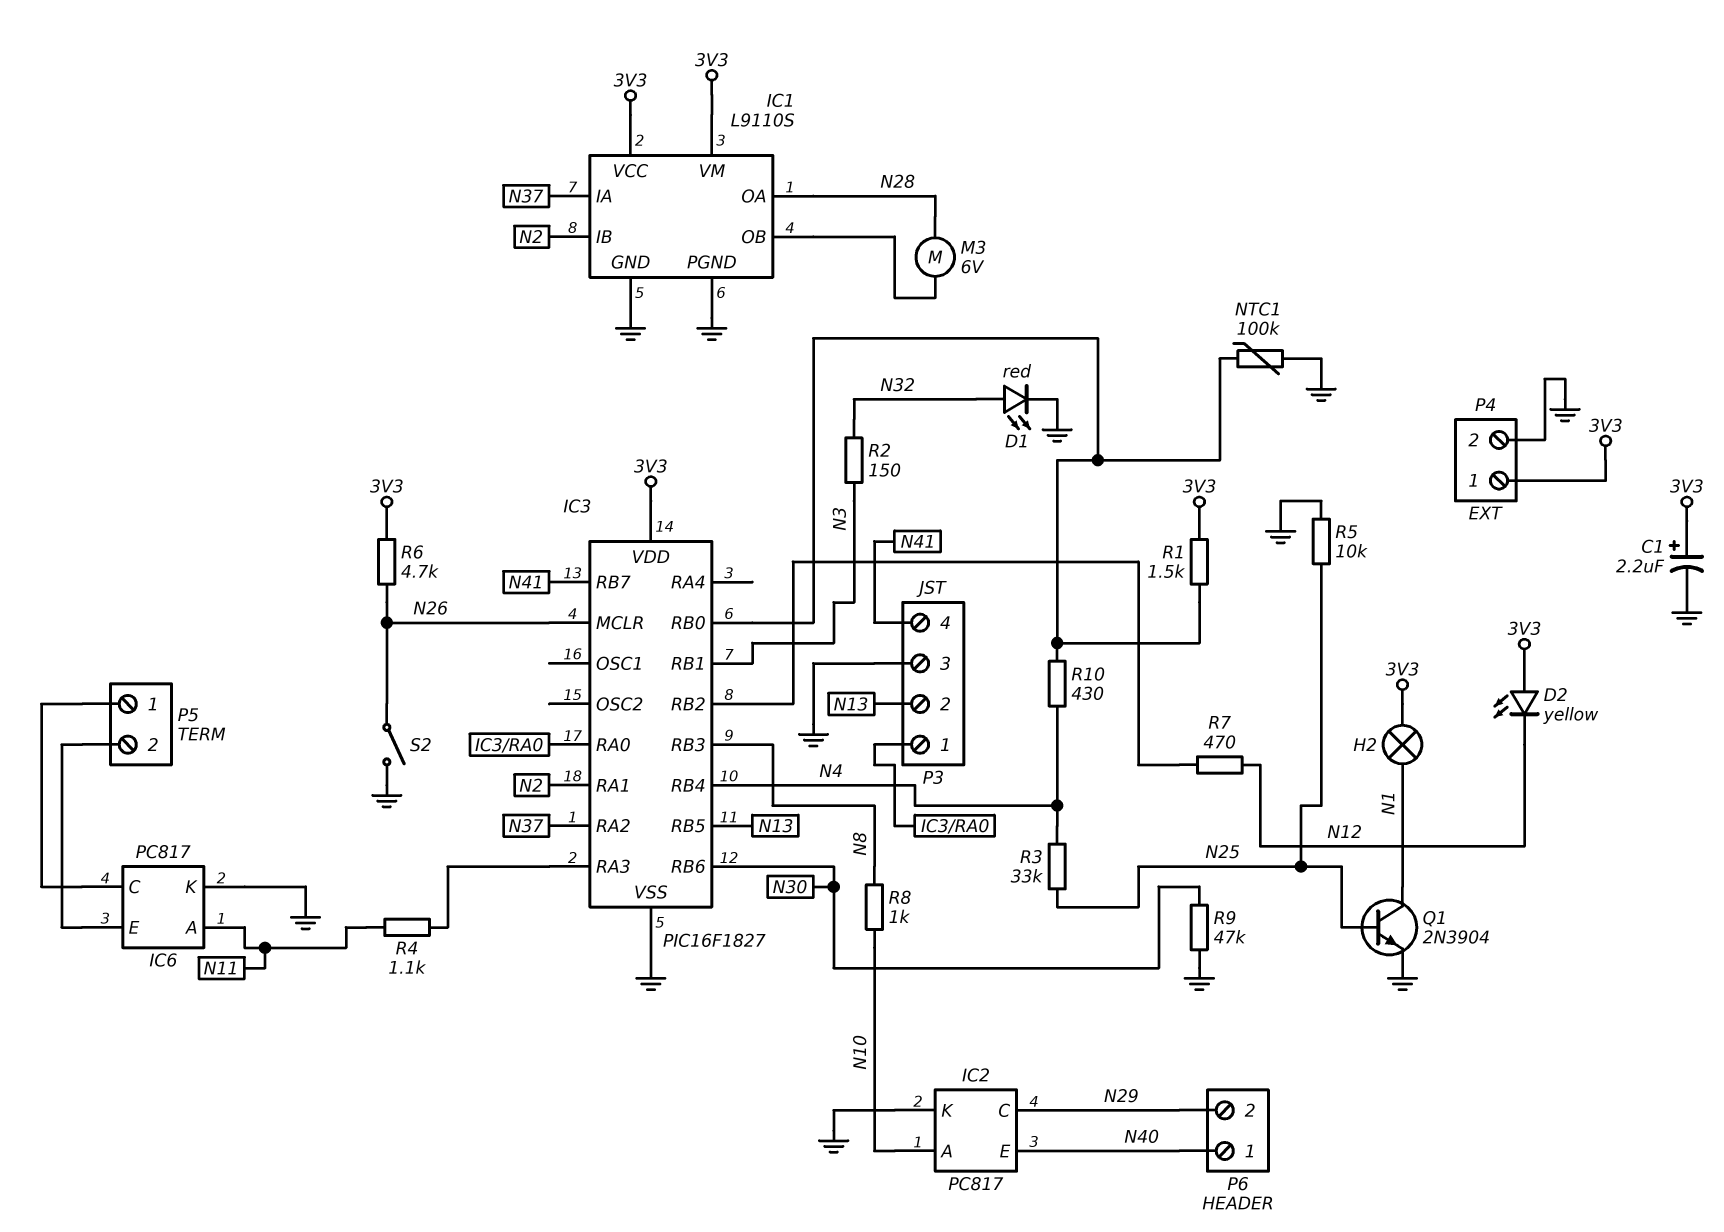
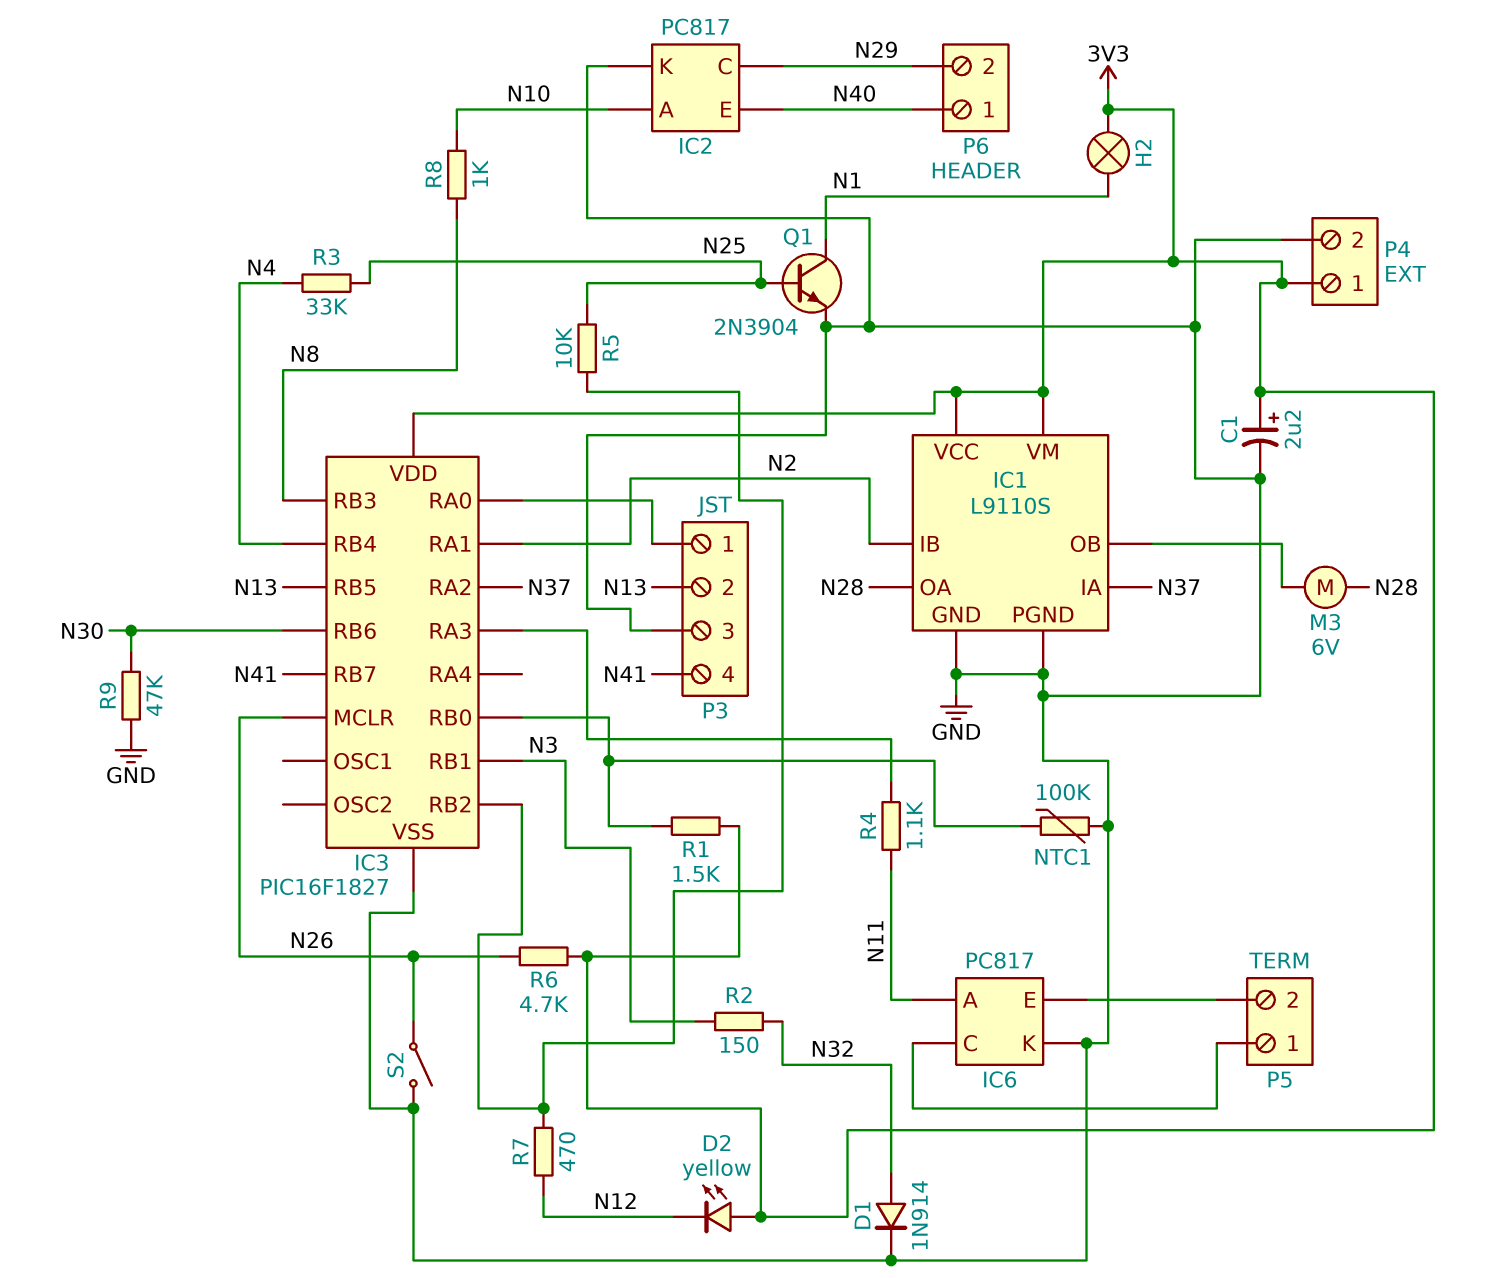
D1: LED red (A N32, K GND) -> diode 1N914 (A N32, K GND)
R5: 10k (GND, N25) -> 10k (IC3/RB2, N25)
R10: 430 (IC3/RB0, N4) -> none

